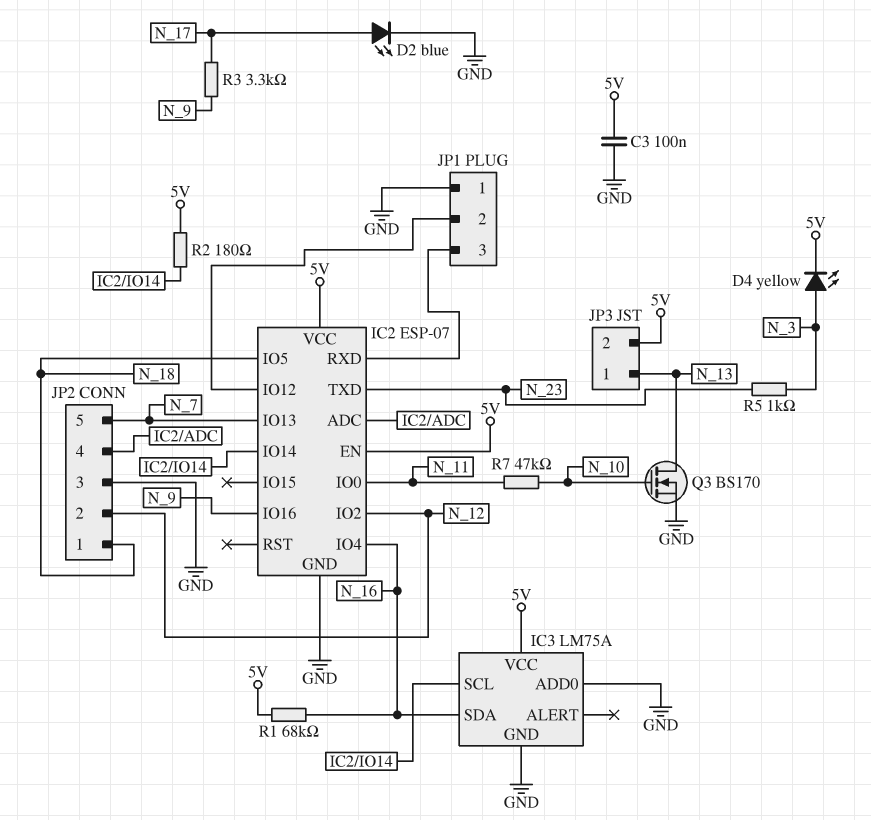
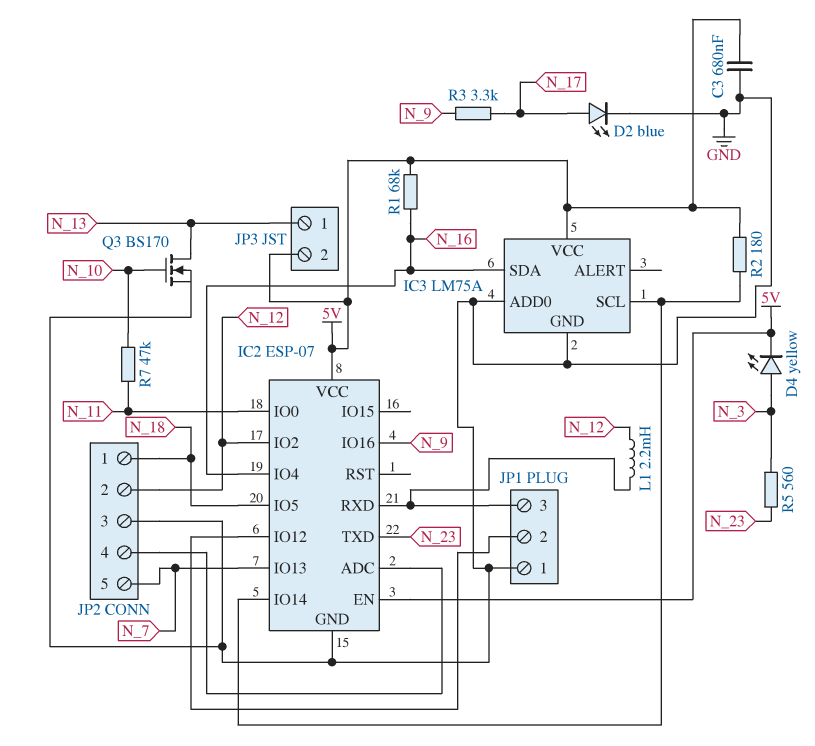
C3: 100nF (5V, GND) -> 680nF (5V, GND)
L1: none -> 2.2mH (IC2/RXD, N_12)
R5: 1k (N_3, N_23) -> 560 (N_3, N_23)

